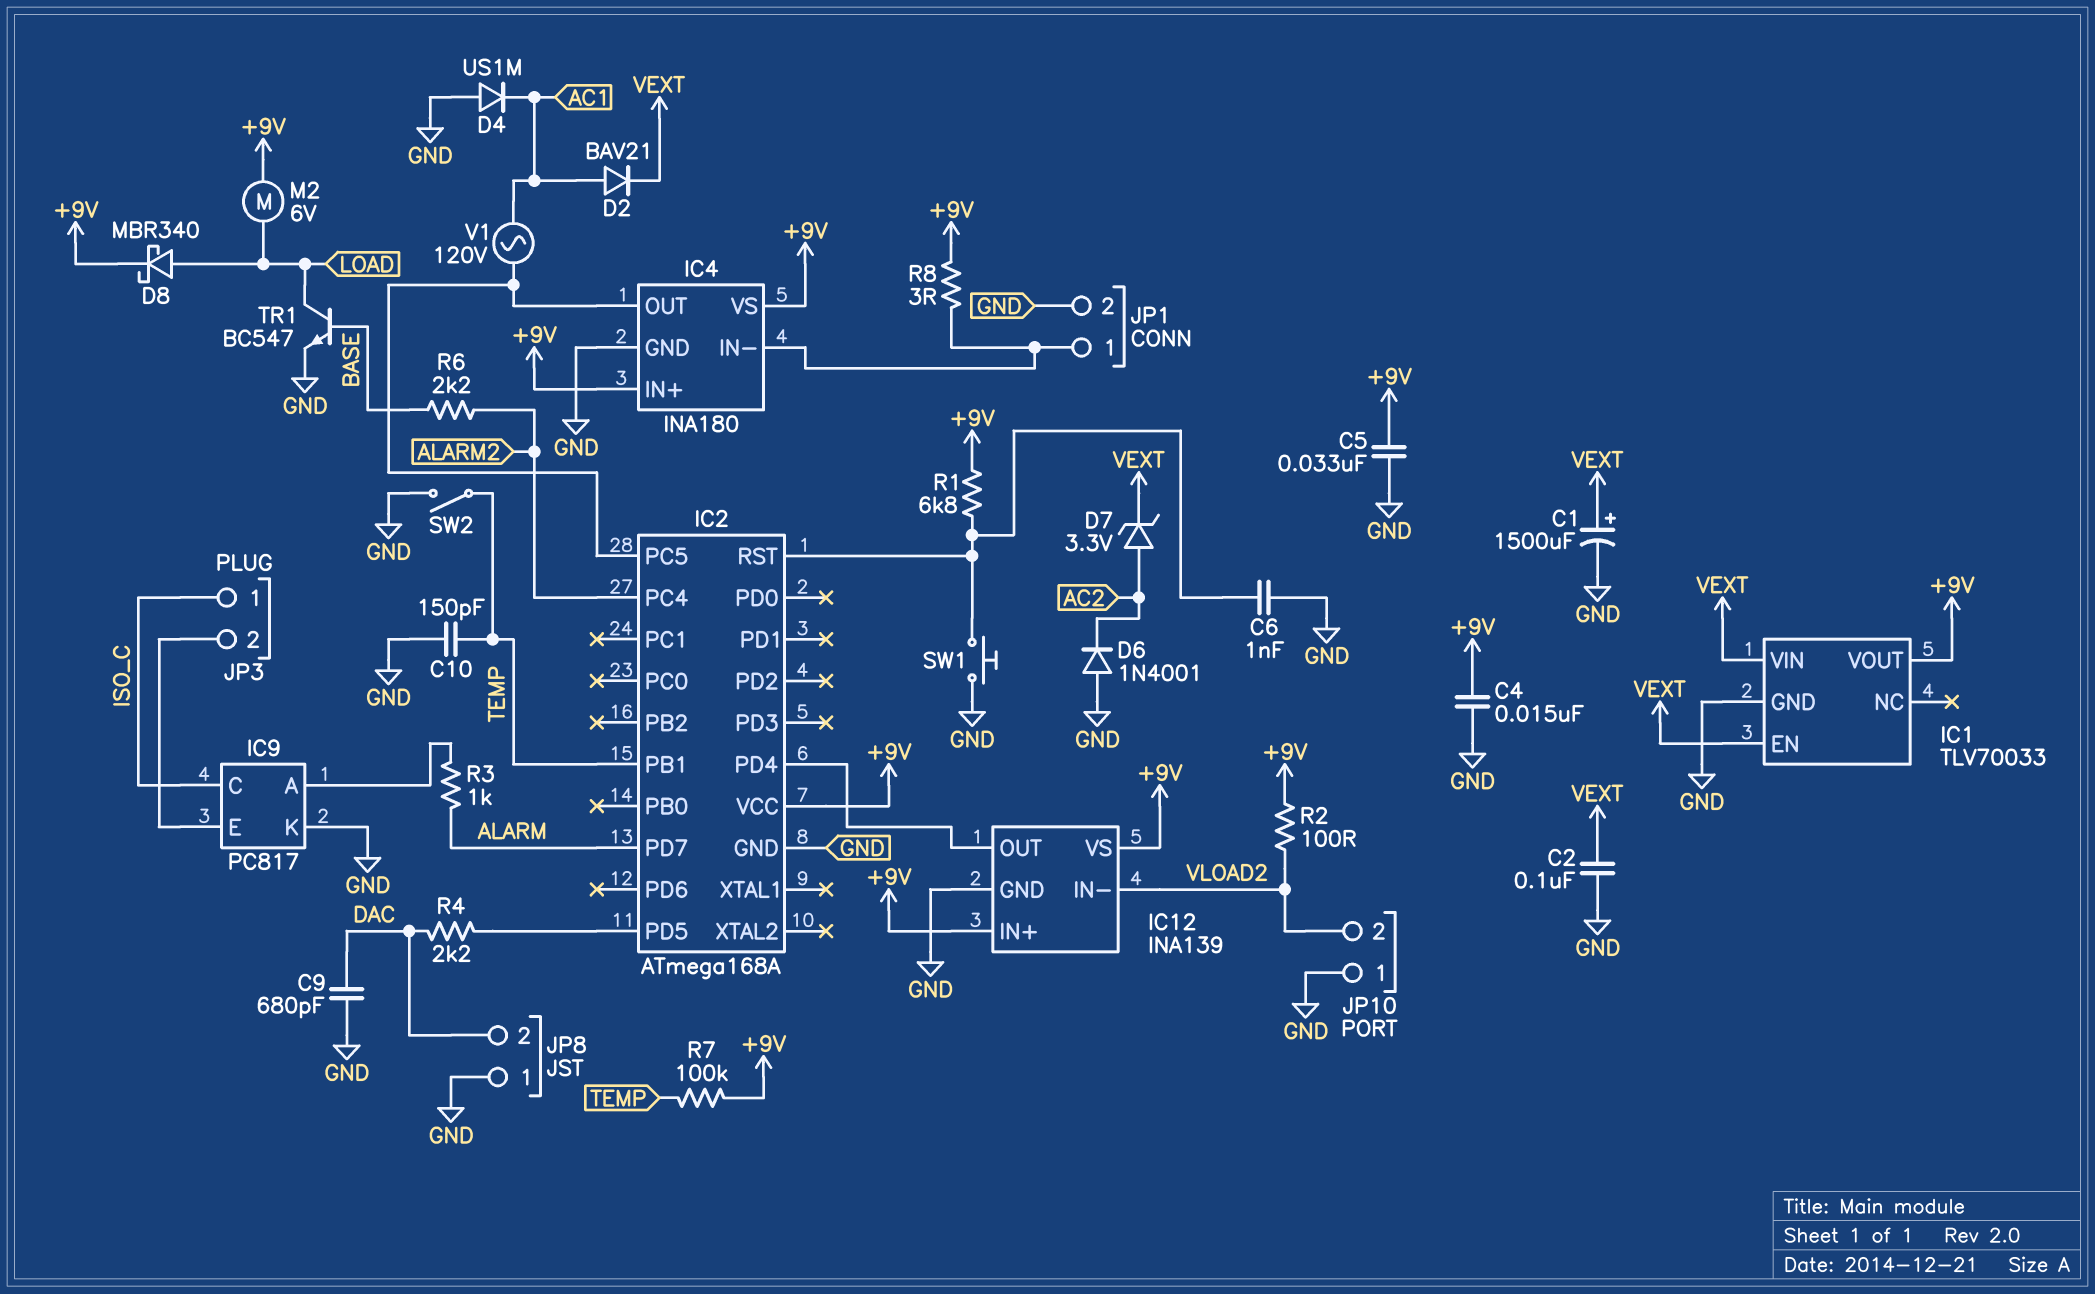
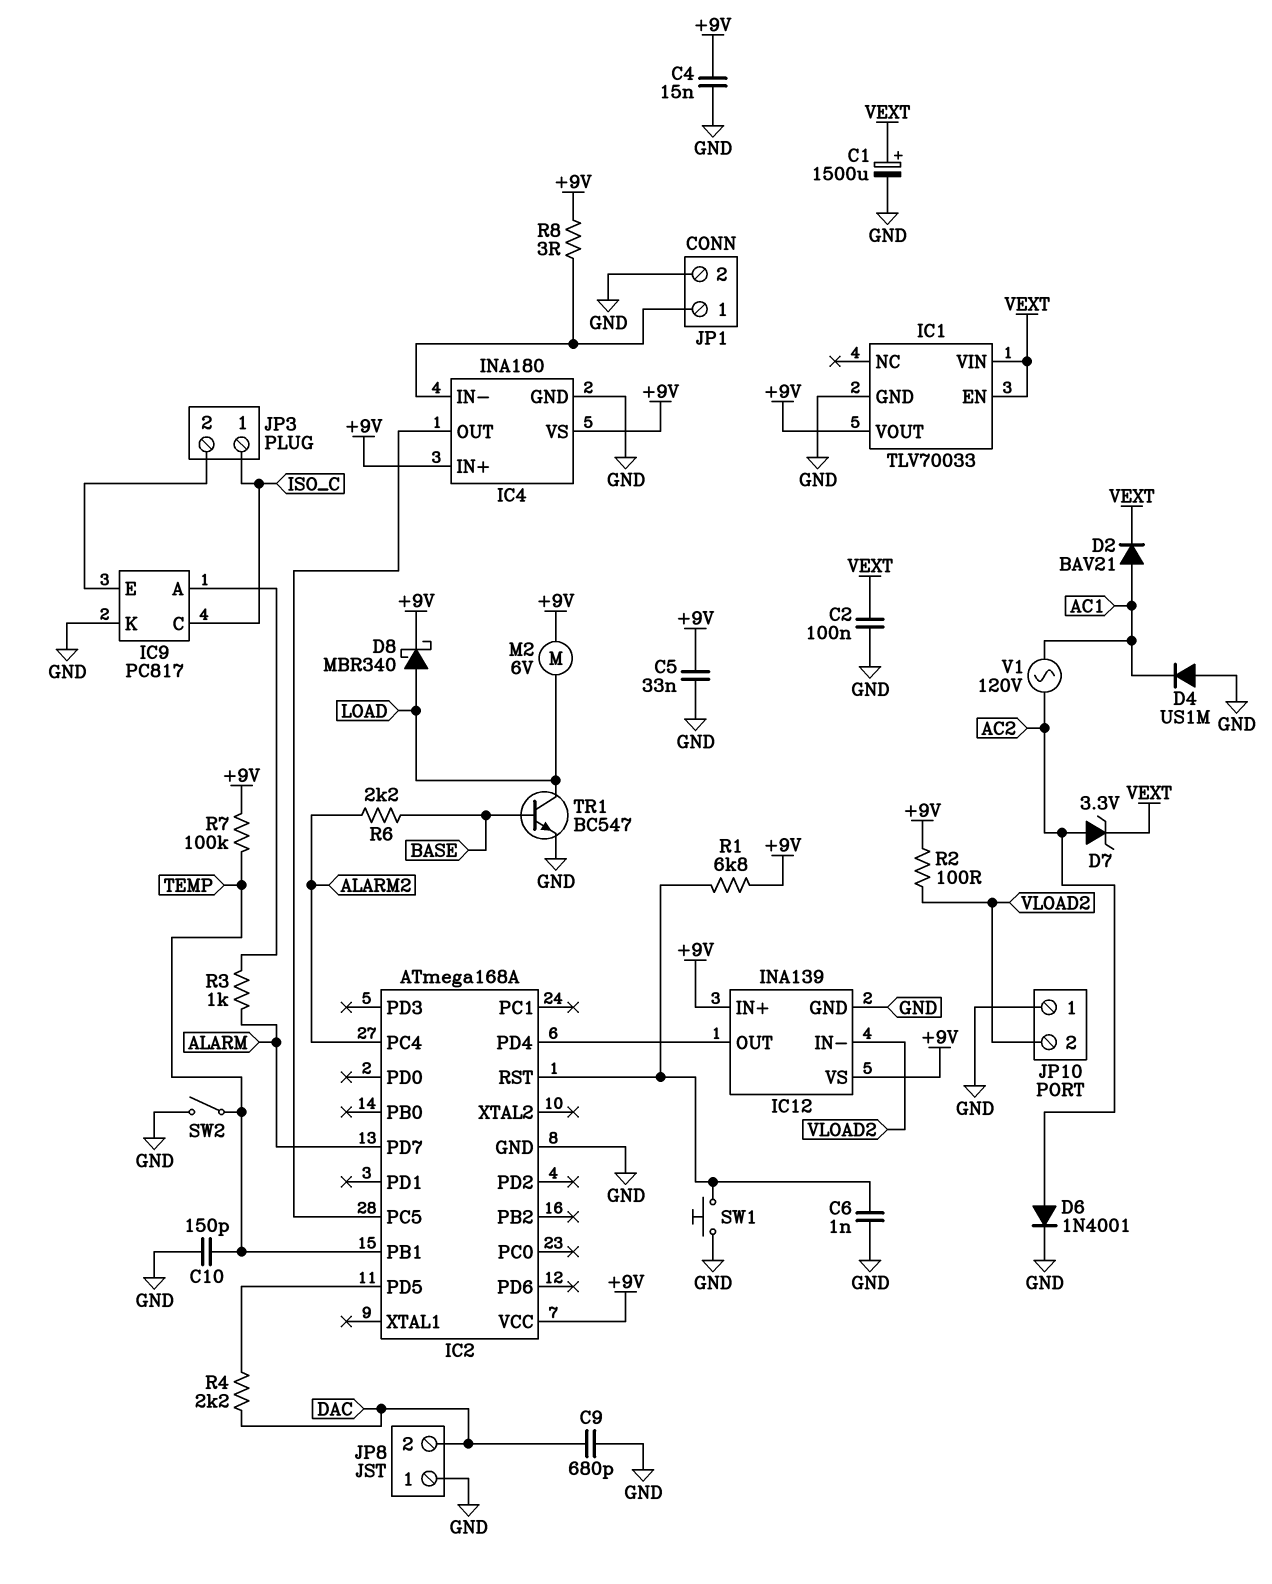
D6: diode 1N4001 (A GND, K AC2) -> diode 1N4001 (A AC2, K GND)
V1: AC 120V (AC1, IC2/PC5) -> AC 120V (AC1, AC2)

